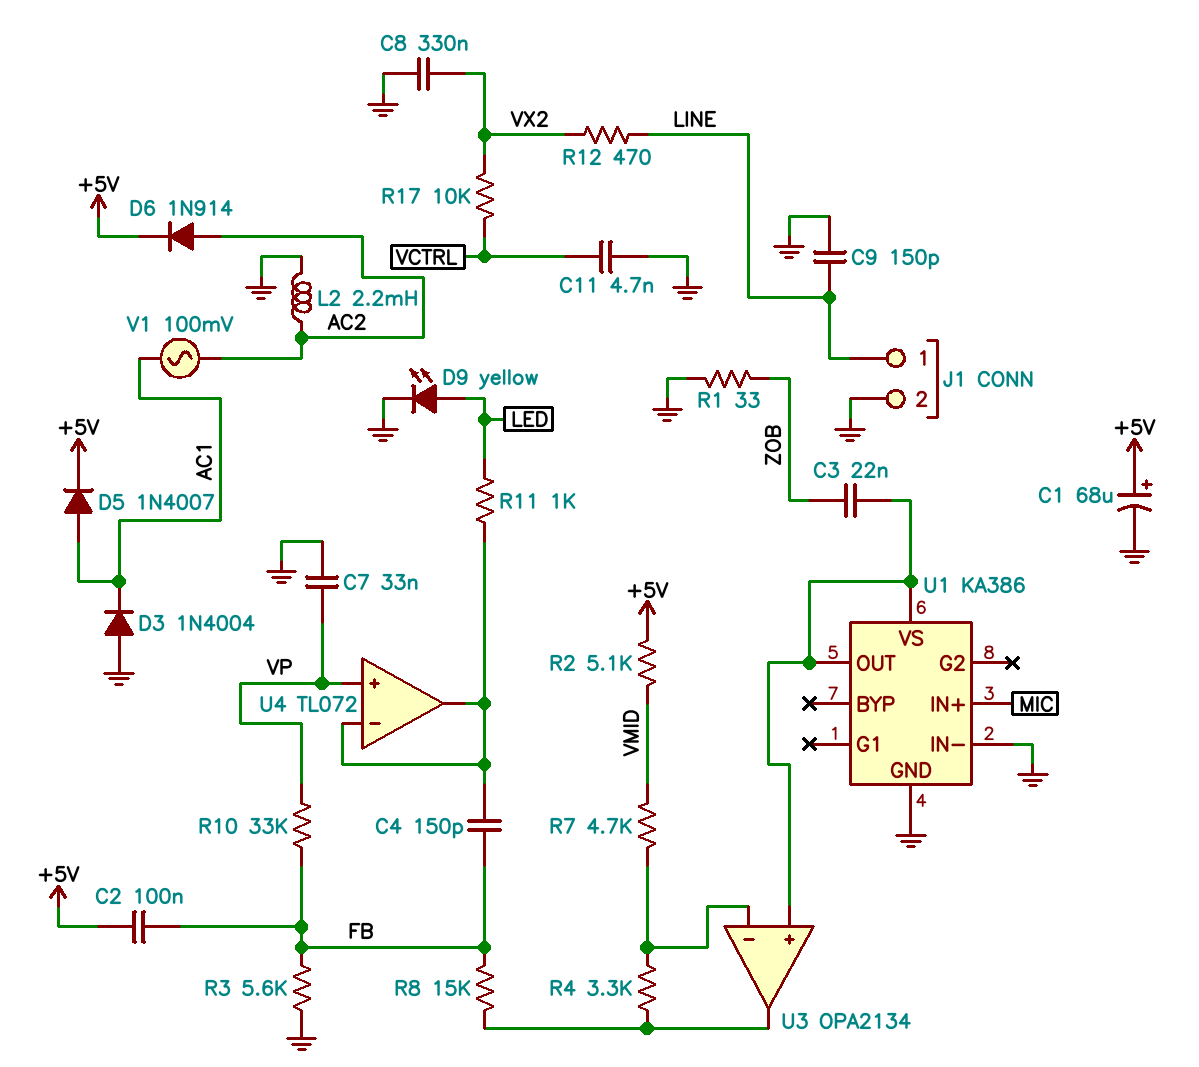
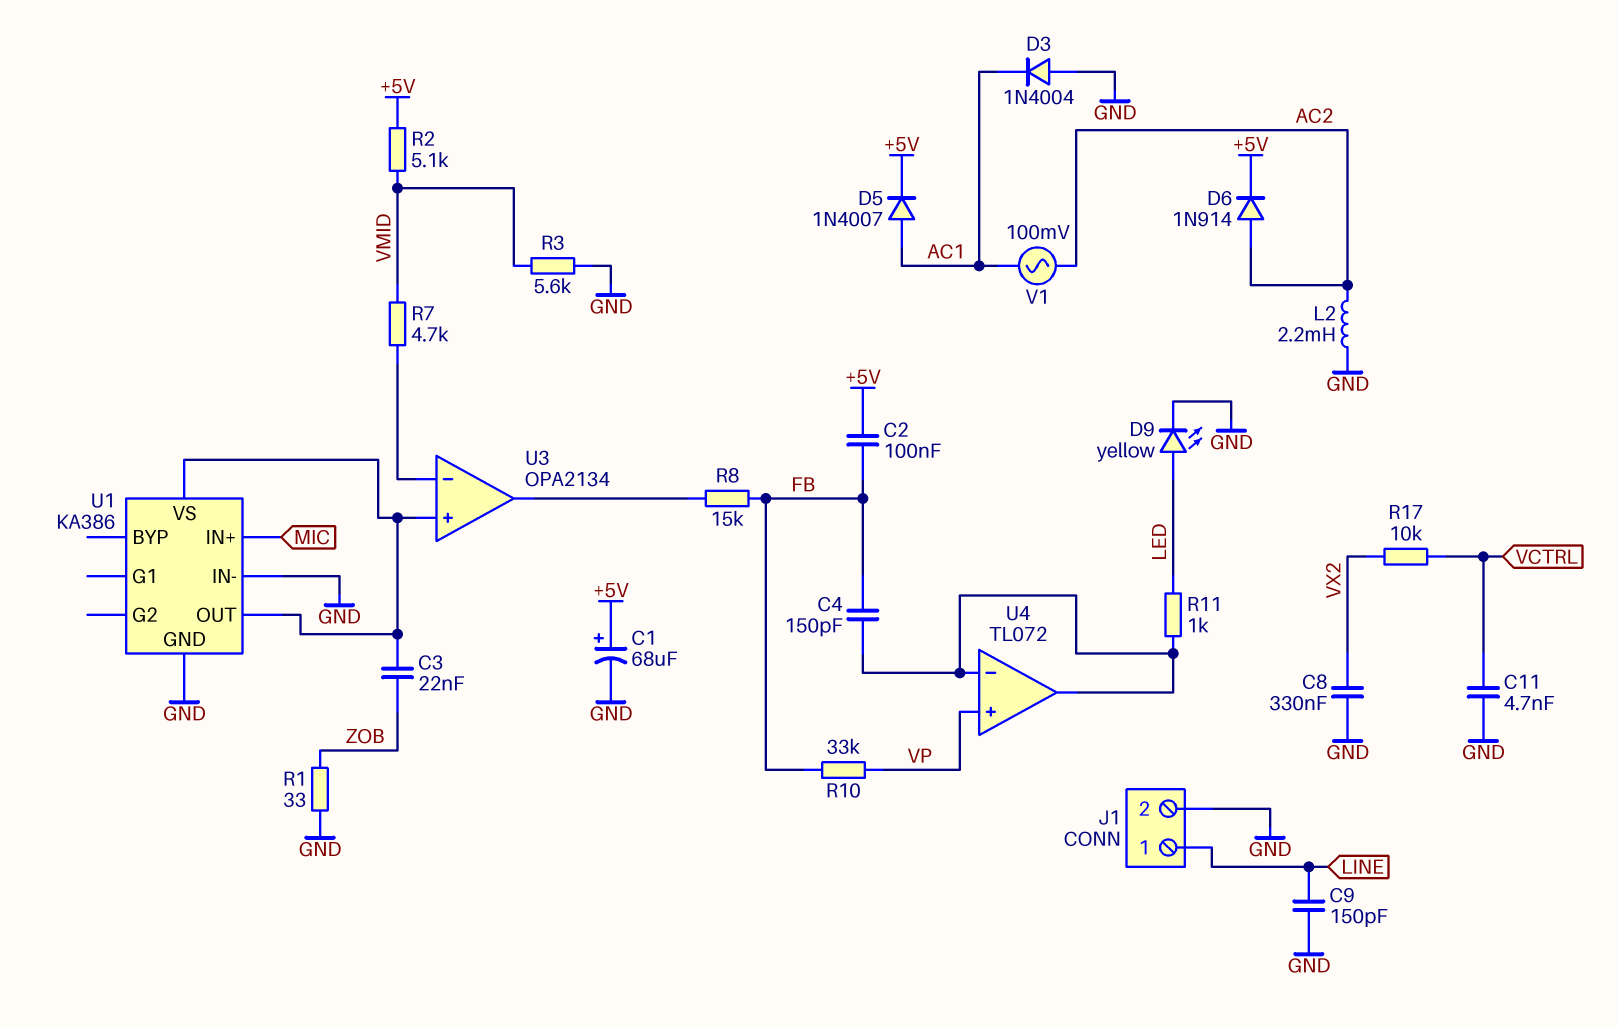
C7: 33nF (GND, VP) -> none
R3: 5.6k (FB, GND) -> 5.6k (GND, VMID)
R4: 3.3k (U3/in-, U3/out) -> none
R12: 470 (LINE, VX2) -> none

